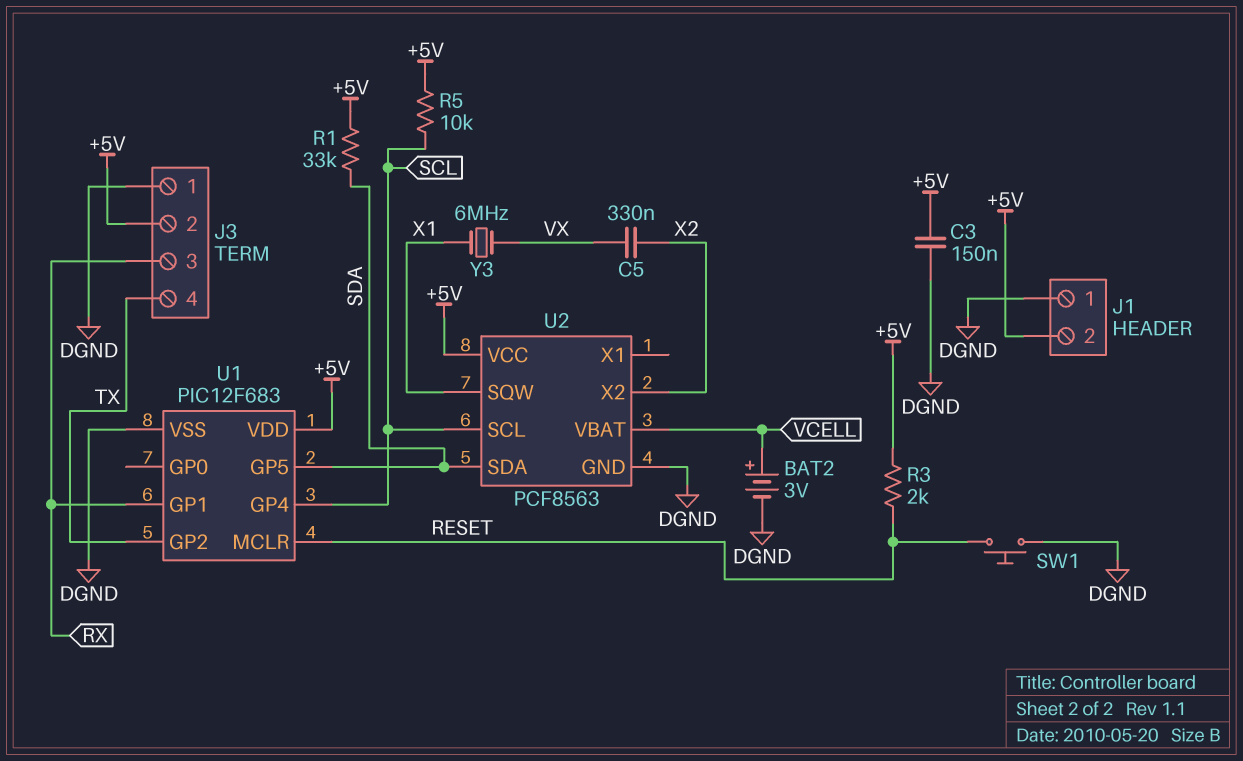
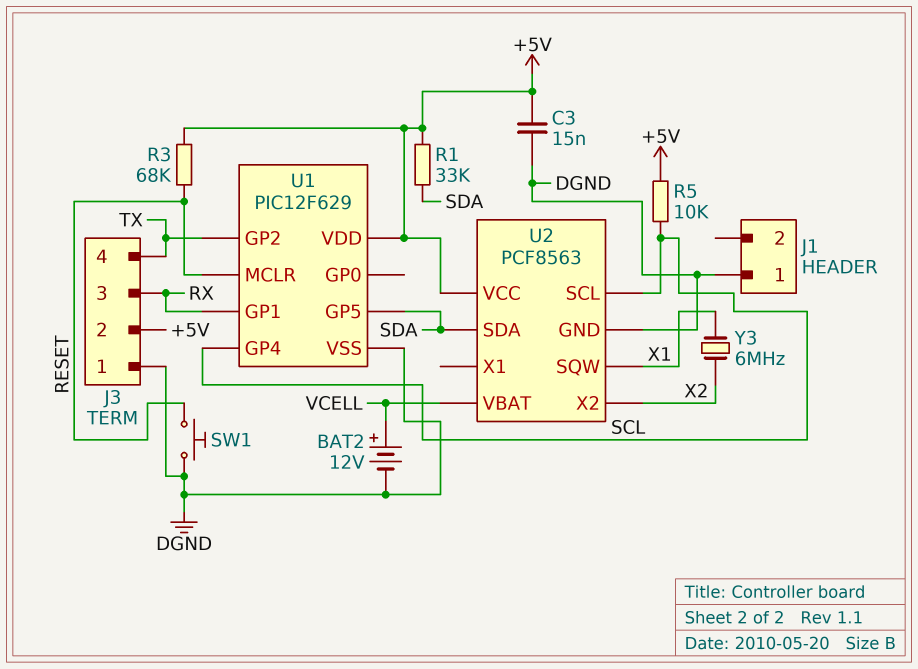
BAT2: 3V (plus VCELL, minus DGND) -> 12V (plus VCELL, minus DGND)
C3: 150nF (+5V, DGND) -> 15nF (+5V, DGND)
C5: 330nF (VX, X2) -> none
J1 pin 2: +5V -> none
R3: 2k (+5V, RESET) -> 68k (+5V, RESET)
U1: PIC12F683 -> PIC12F629
Y3: 6MHz (VX, X1) -> 6MHz (X1, X2)

